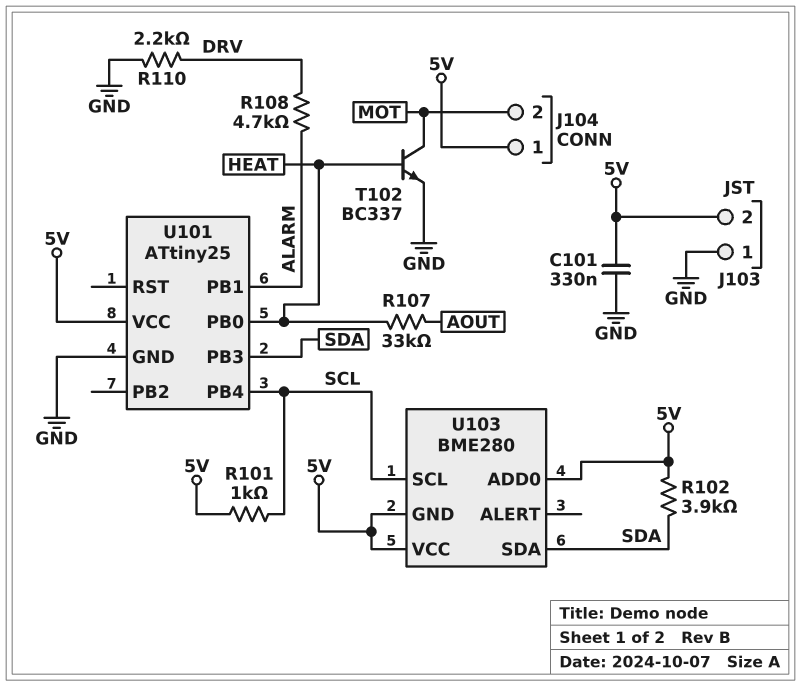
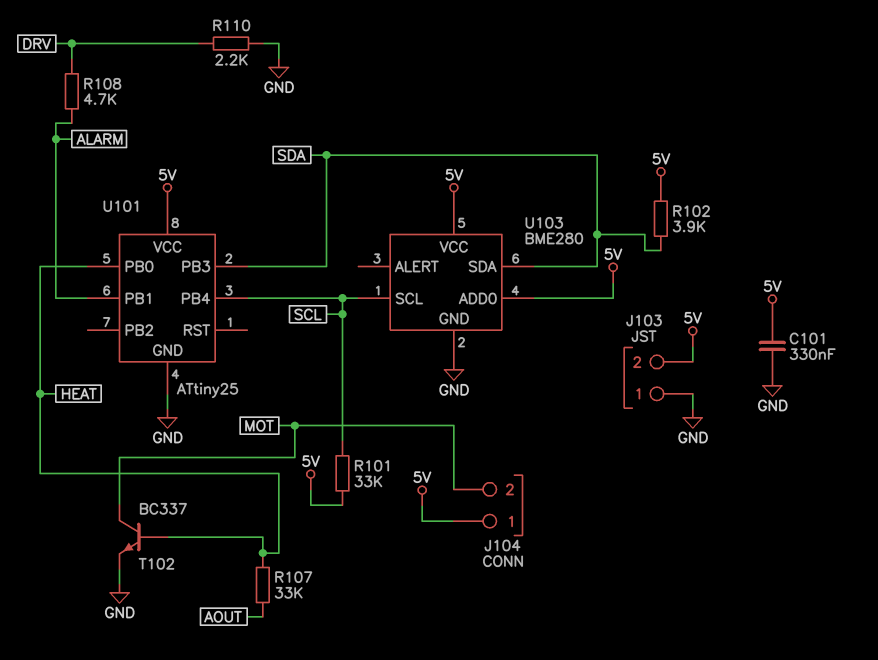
R101: 1k (5V, SCL) -> 33k (5V, SCL)
U103 pin GND: 5V -> GND

